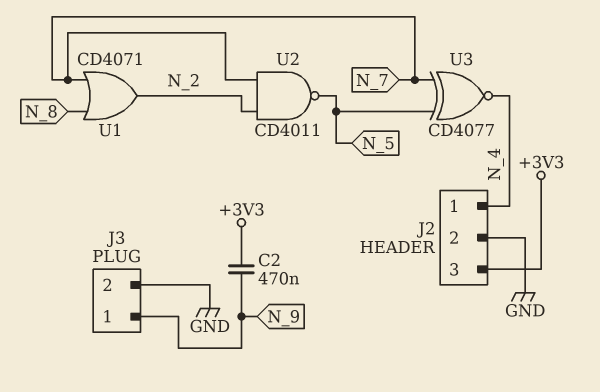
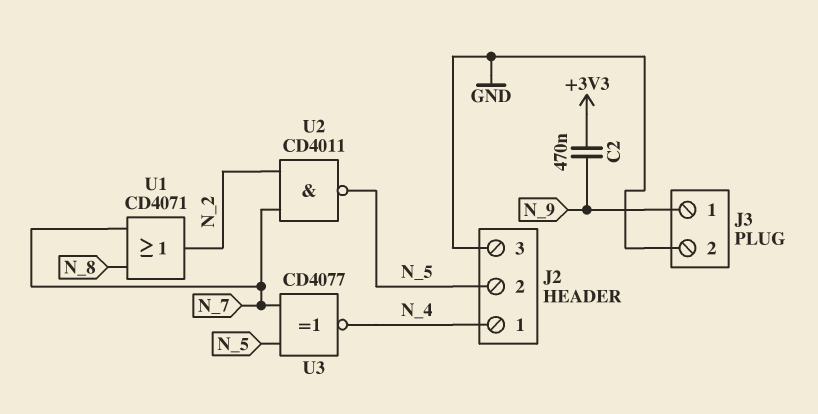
J2 pin 2: GND -> N_5
J2 pin 3: +3V3 -> GND

